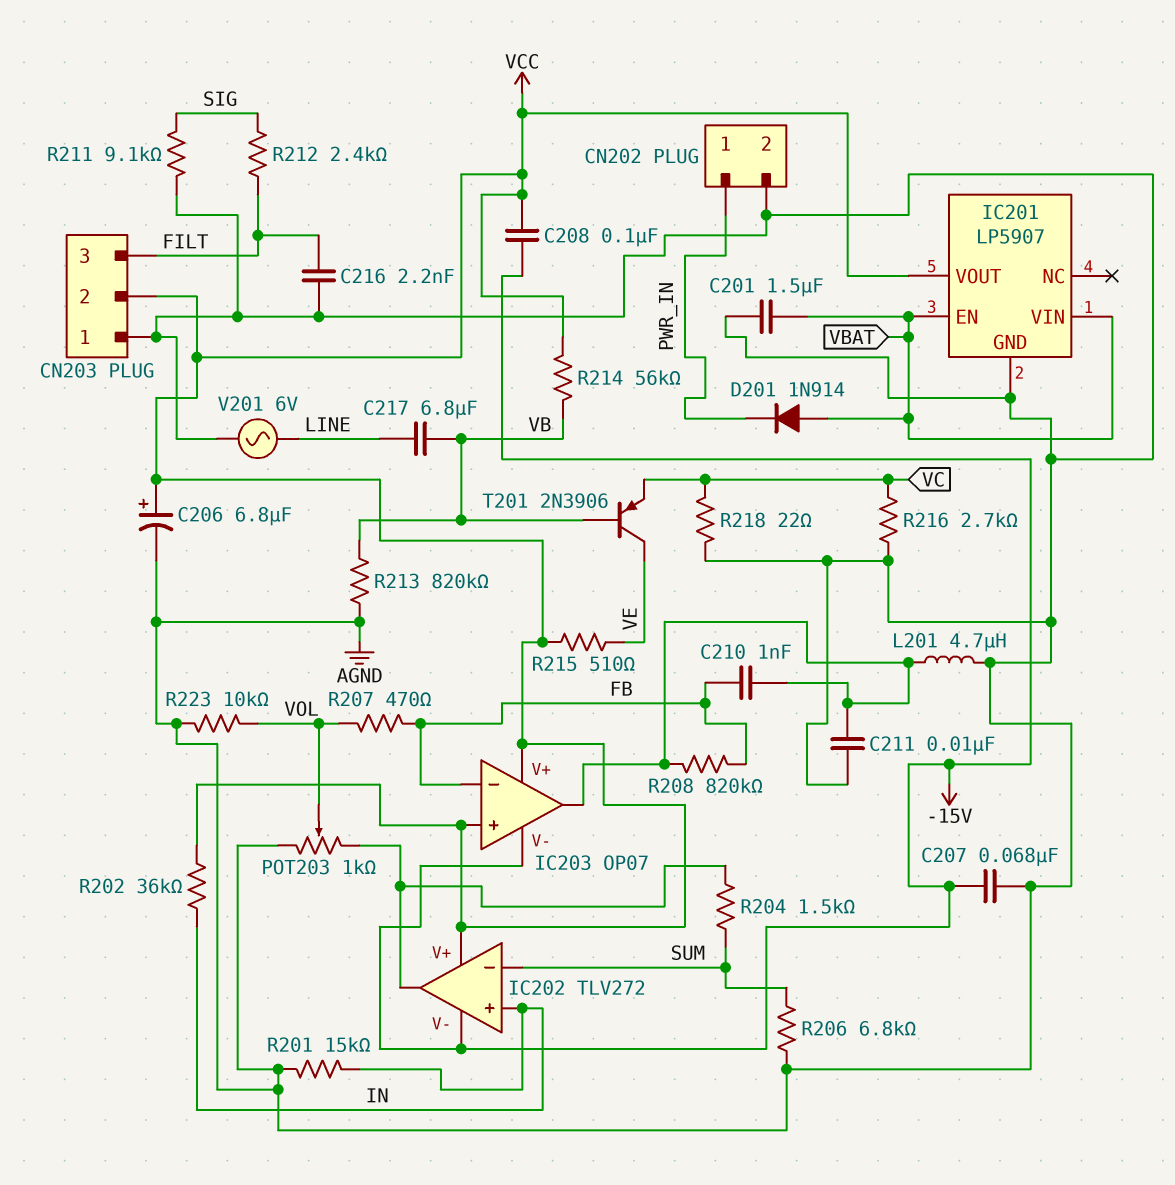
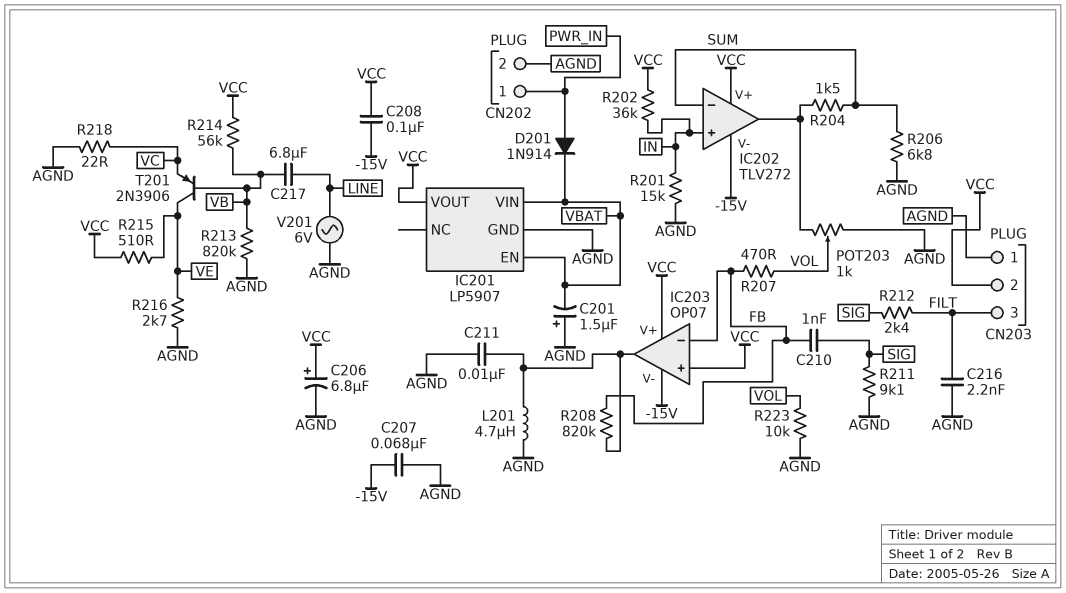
C201: 1.5uF (AGND, VBAT) -> 1.5uF (plus AGND, minus VBAT)
C210: 1nF (FB, IC203/out) -> 1nF (FB, SIG)
D201: diode 1N914 (A VBAT, K PWR_IN) -> diode 1N914 (A PWR_IN, K VBAT)
R216: 2.7k (AGND, VC) -> 2.7k (AGND, VE)

